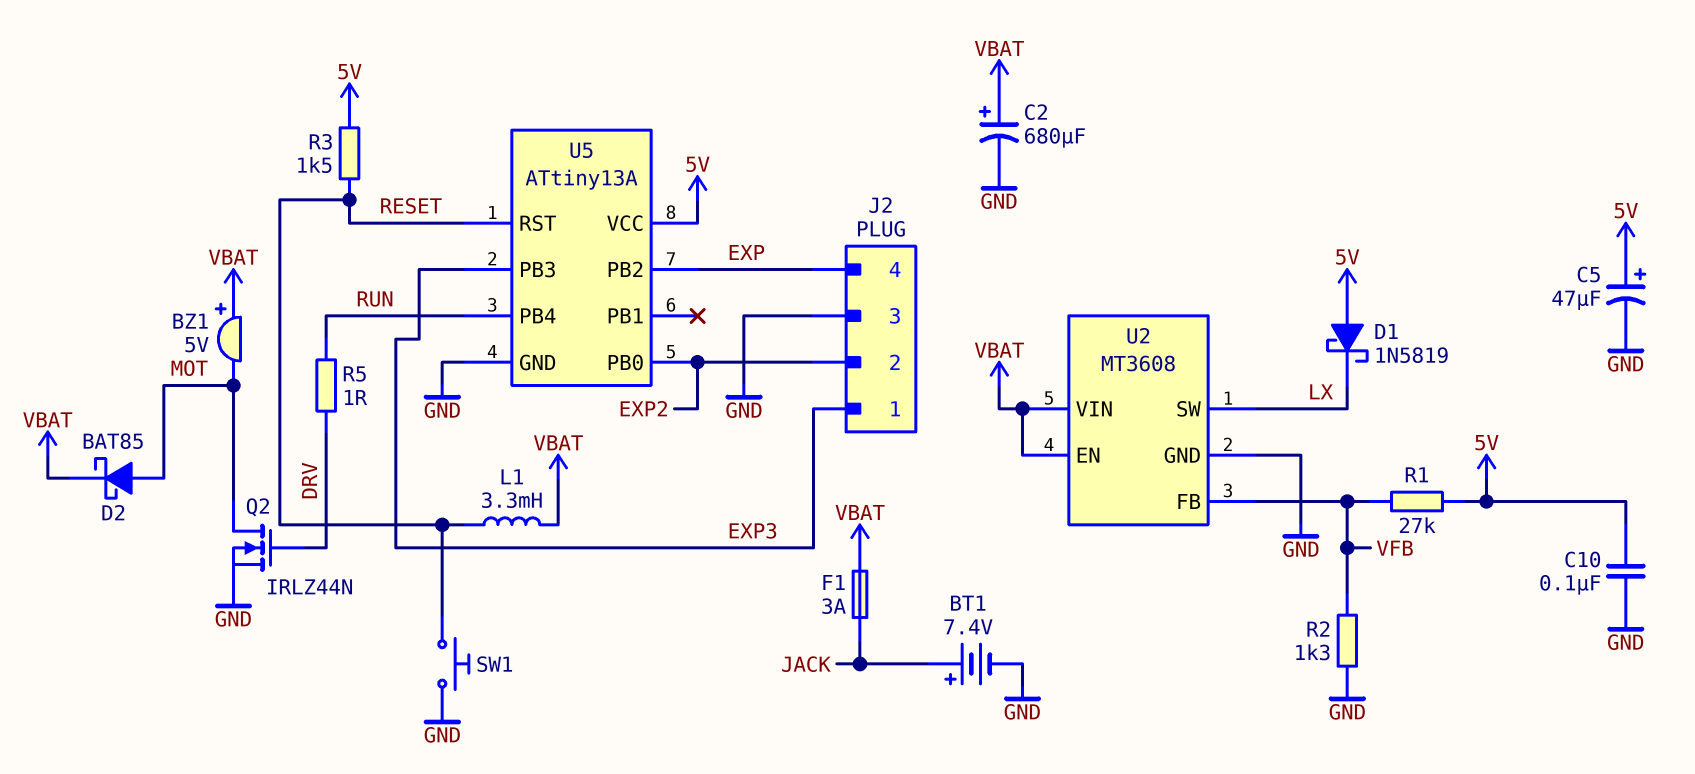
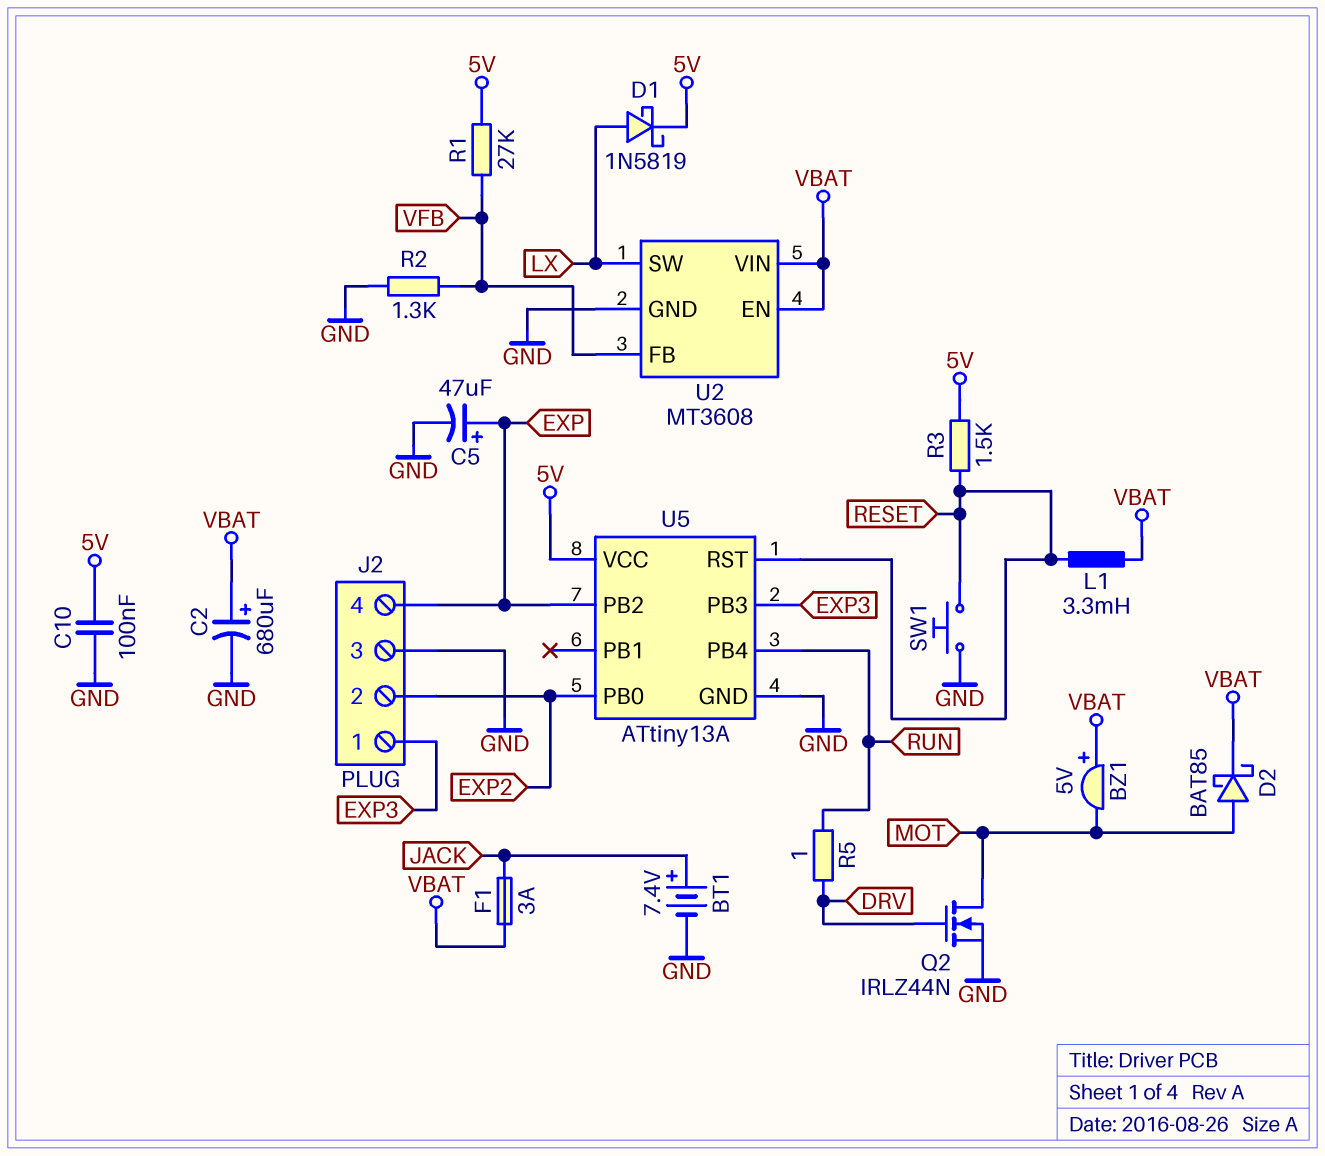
C5: 47uF (plus 5V, minus GND) -> 47uF (plus EXP, minus GND)
D1: schottky 1N5819 (A 5V, K LX) -> schottky 1N5819 (A LX, K 5V)

